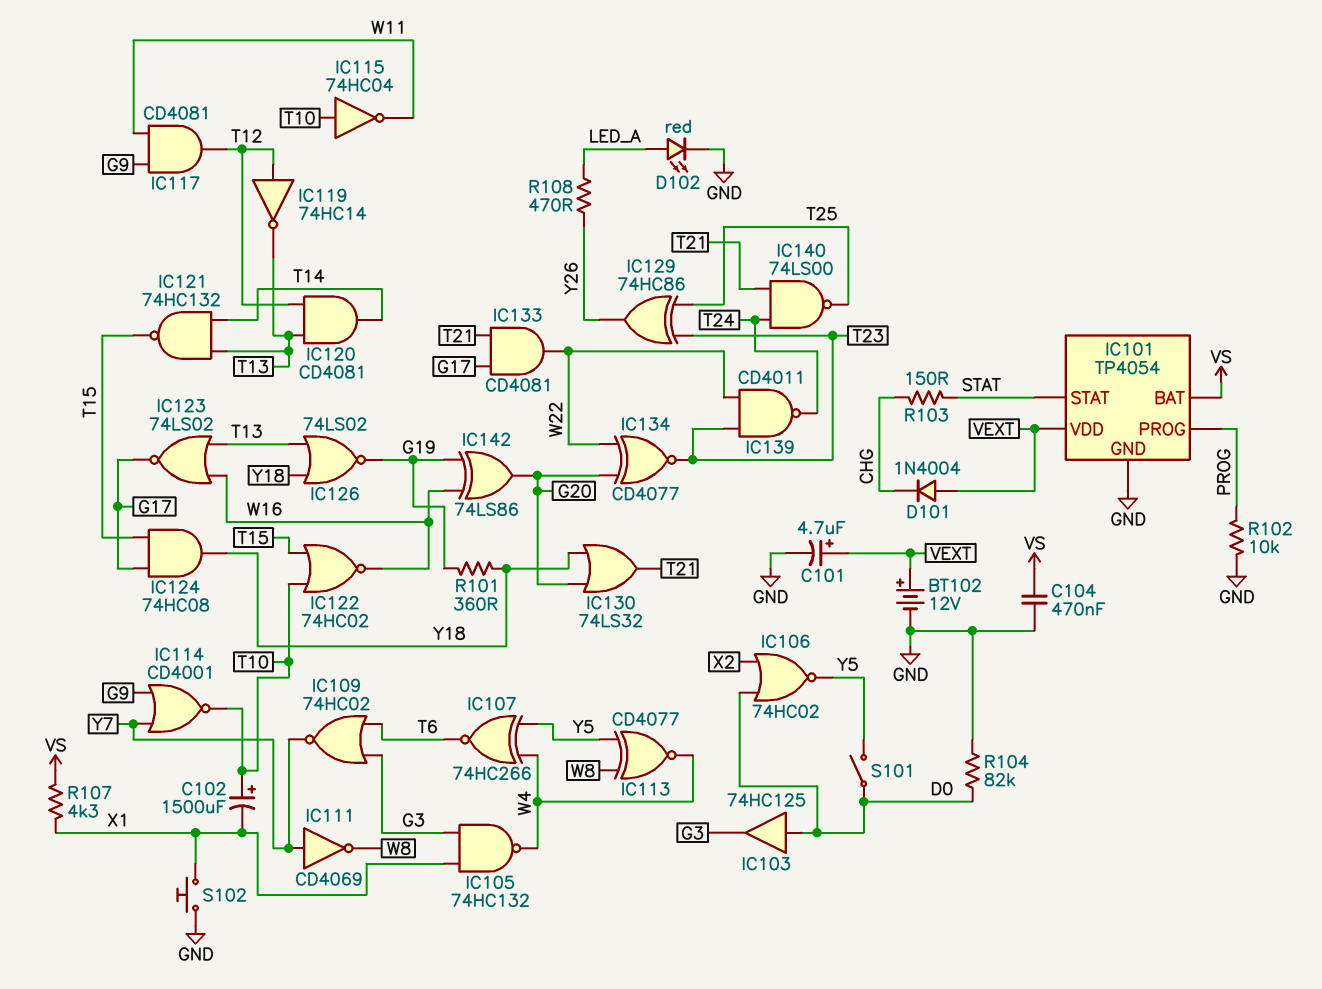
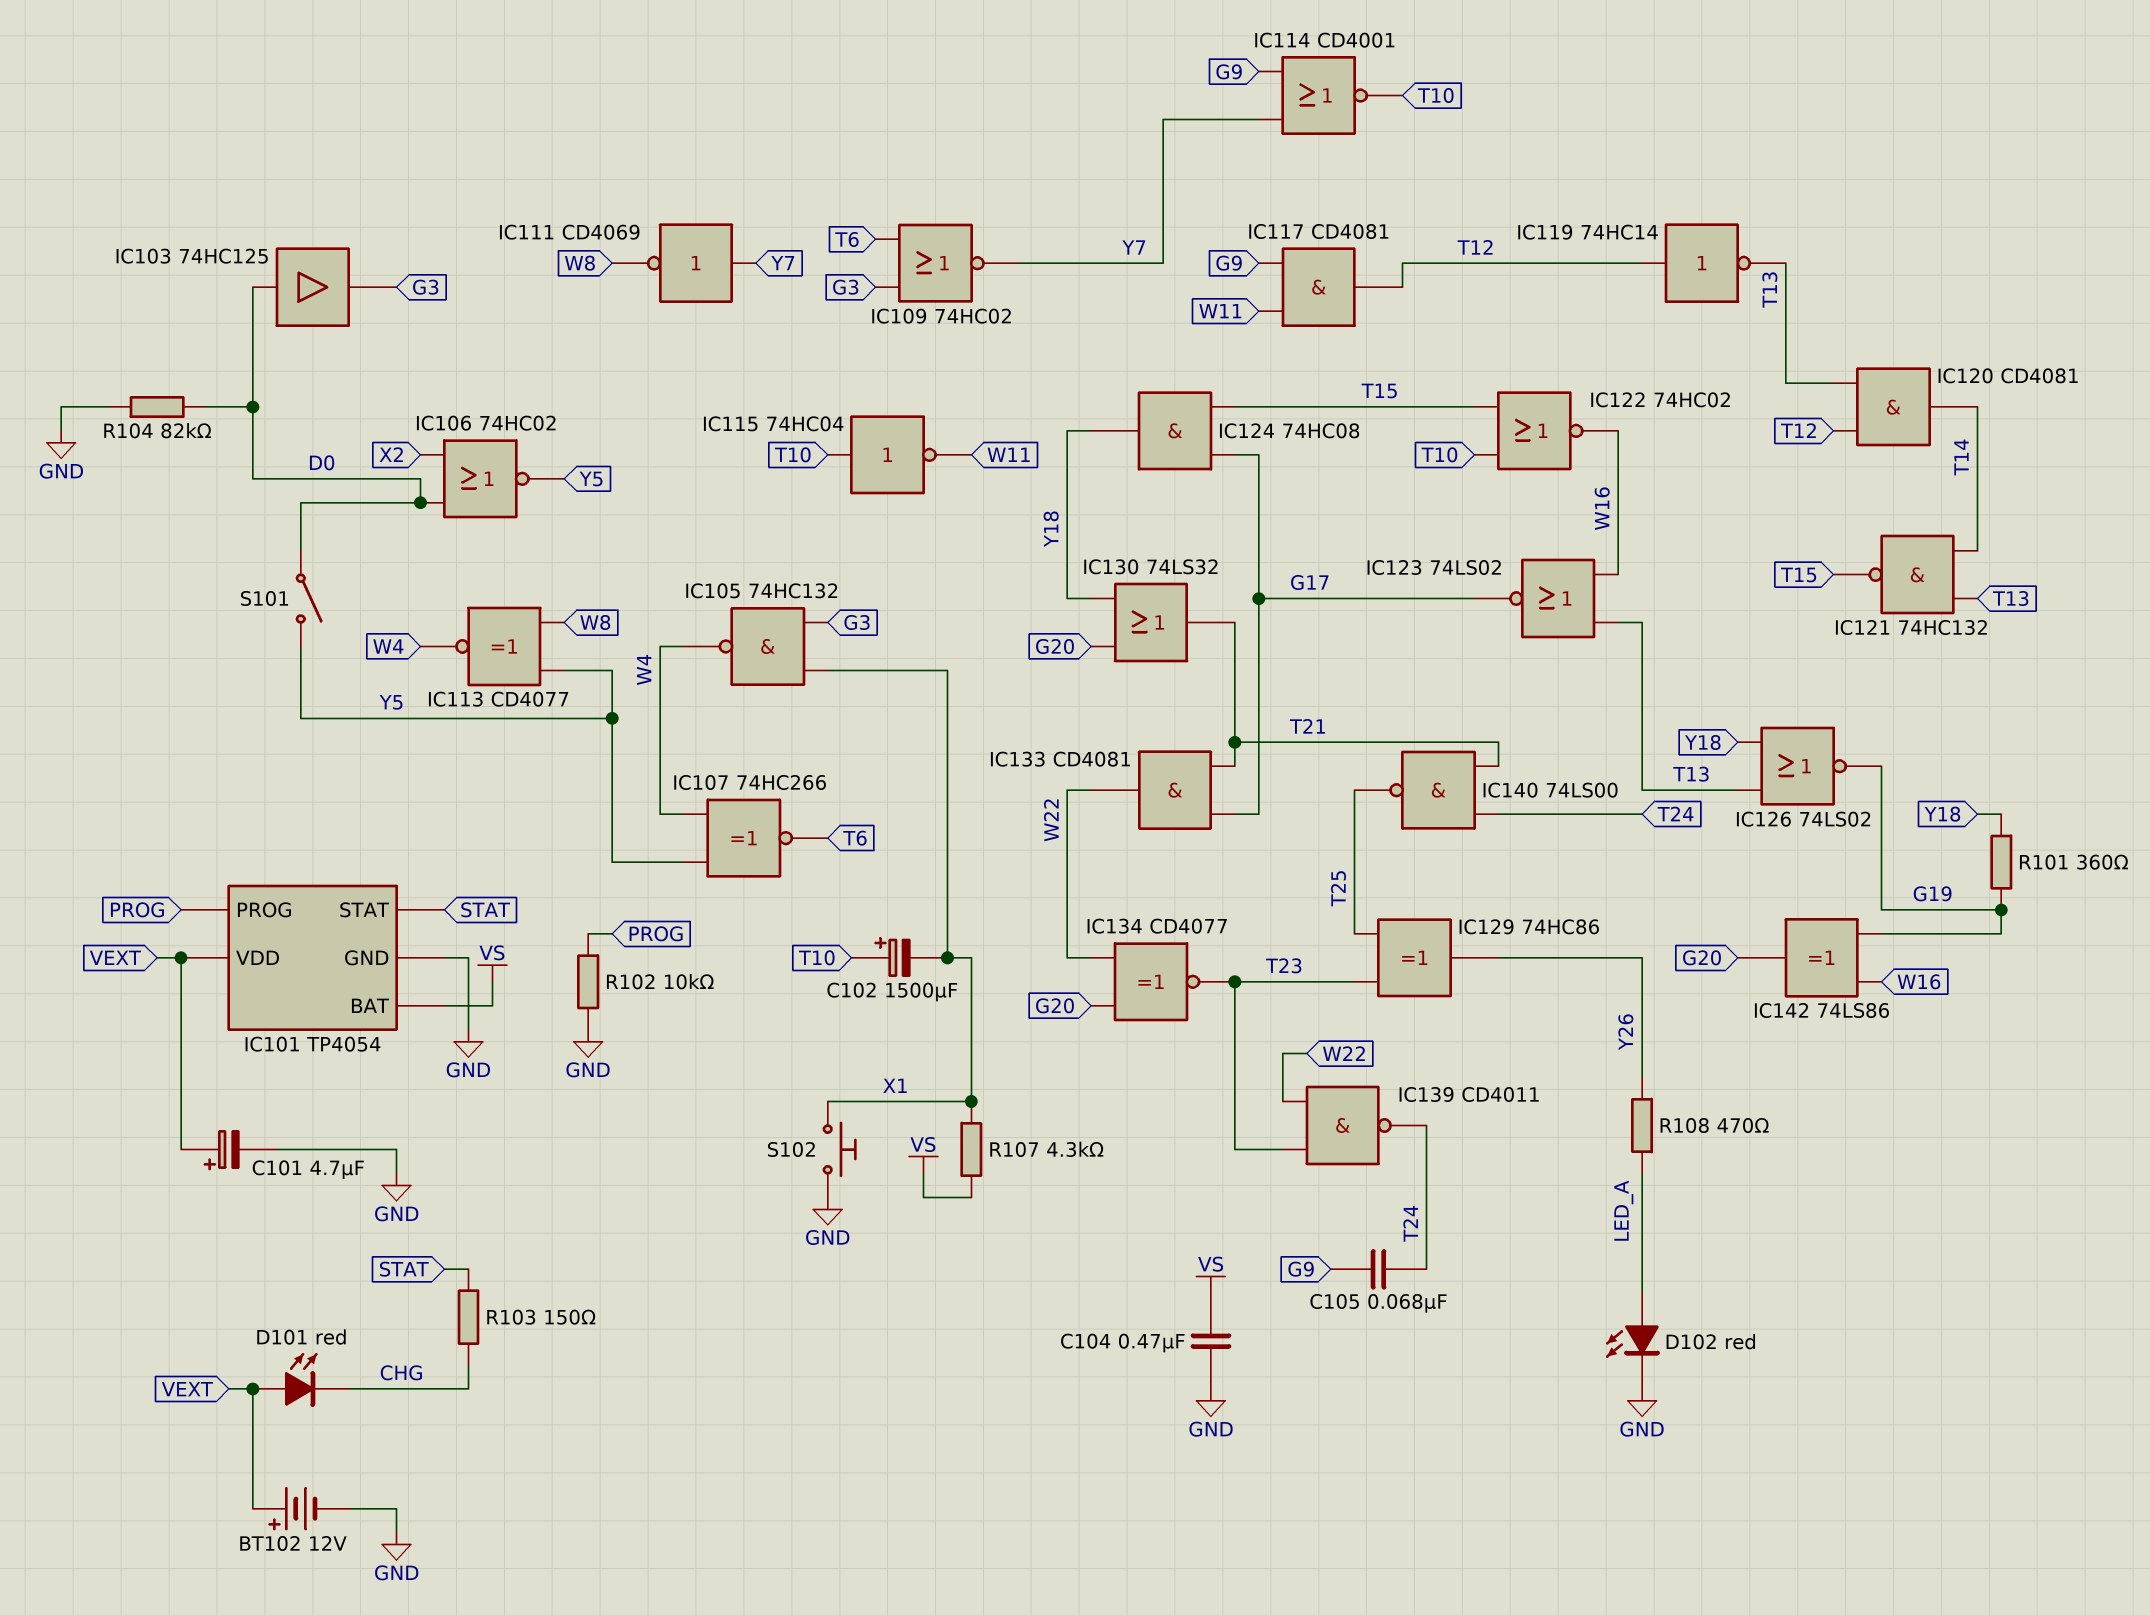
C105: none -> 68nF (G9, T24)
D101: diode 1N4004 (A VEXT, K CHG) -> LED red (A VEXT, K CHG)

